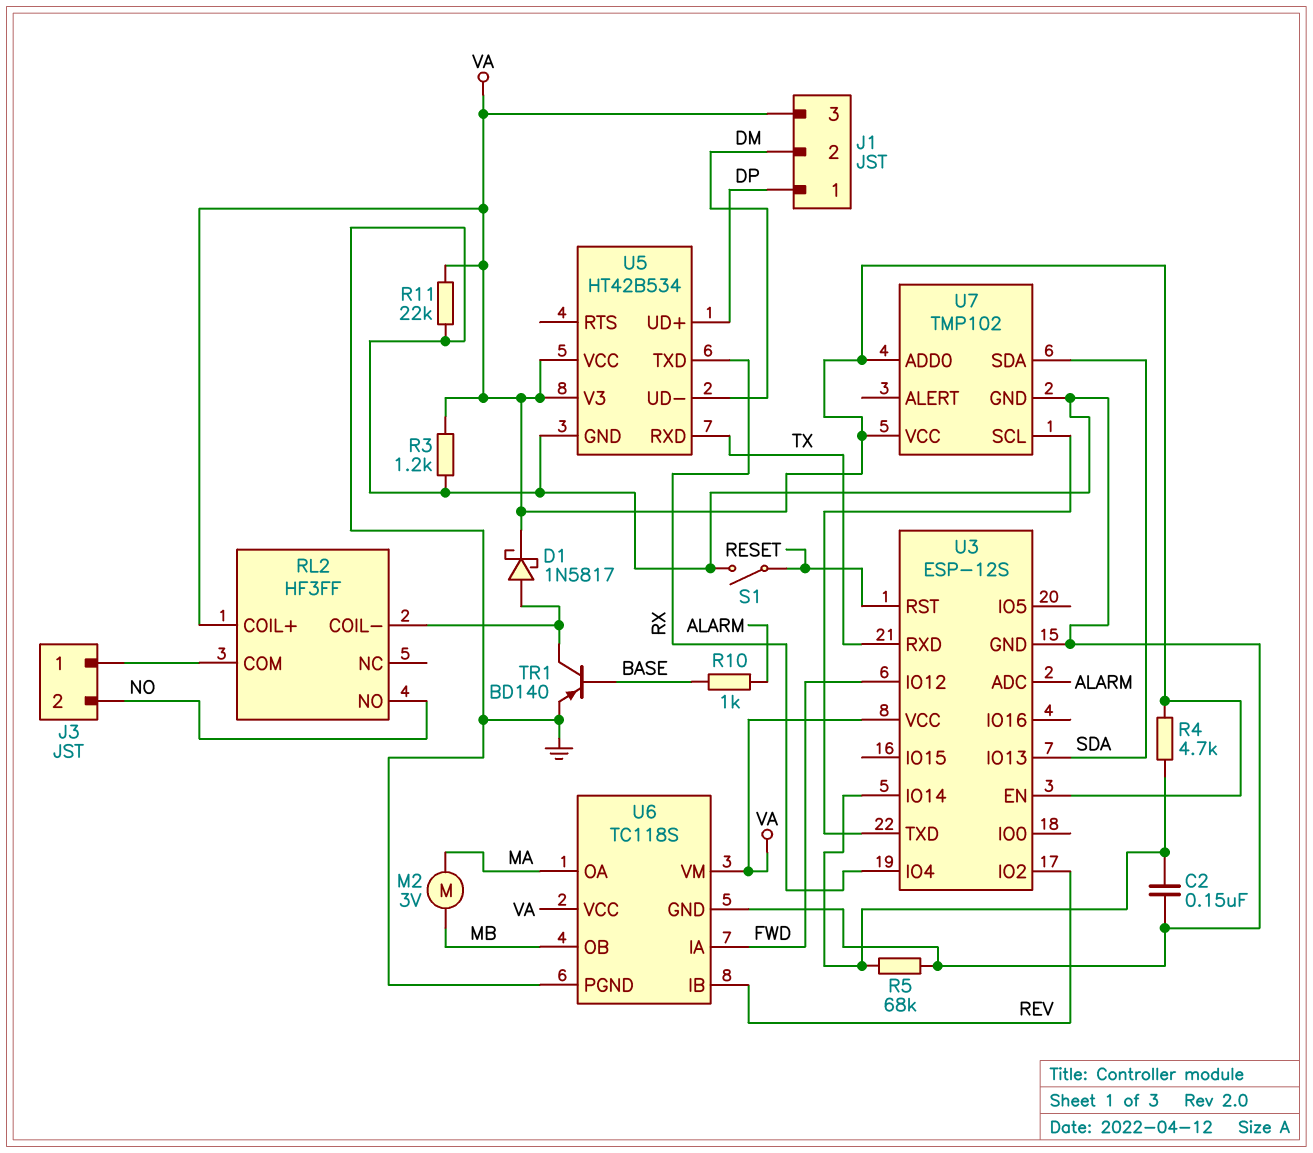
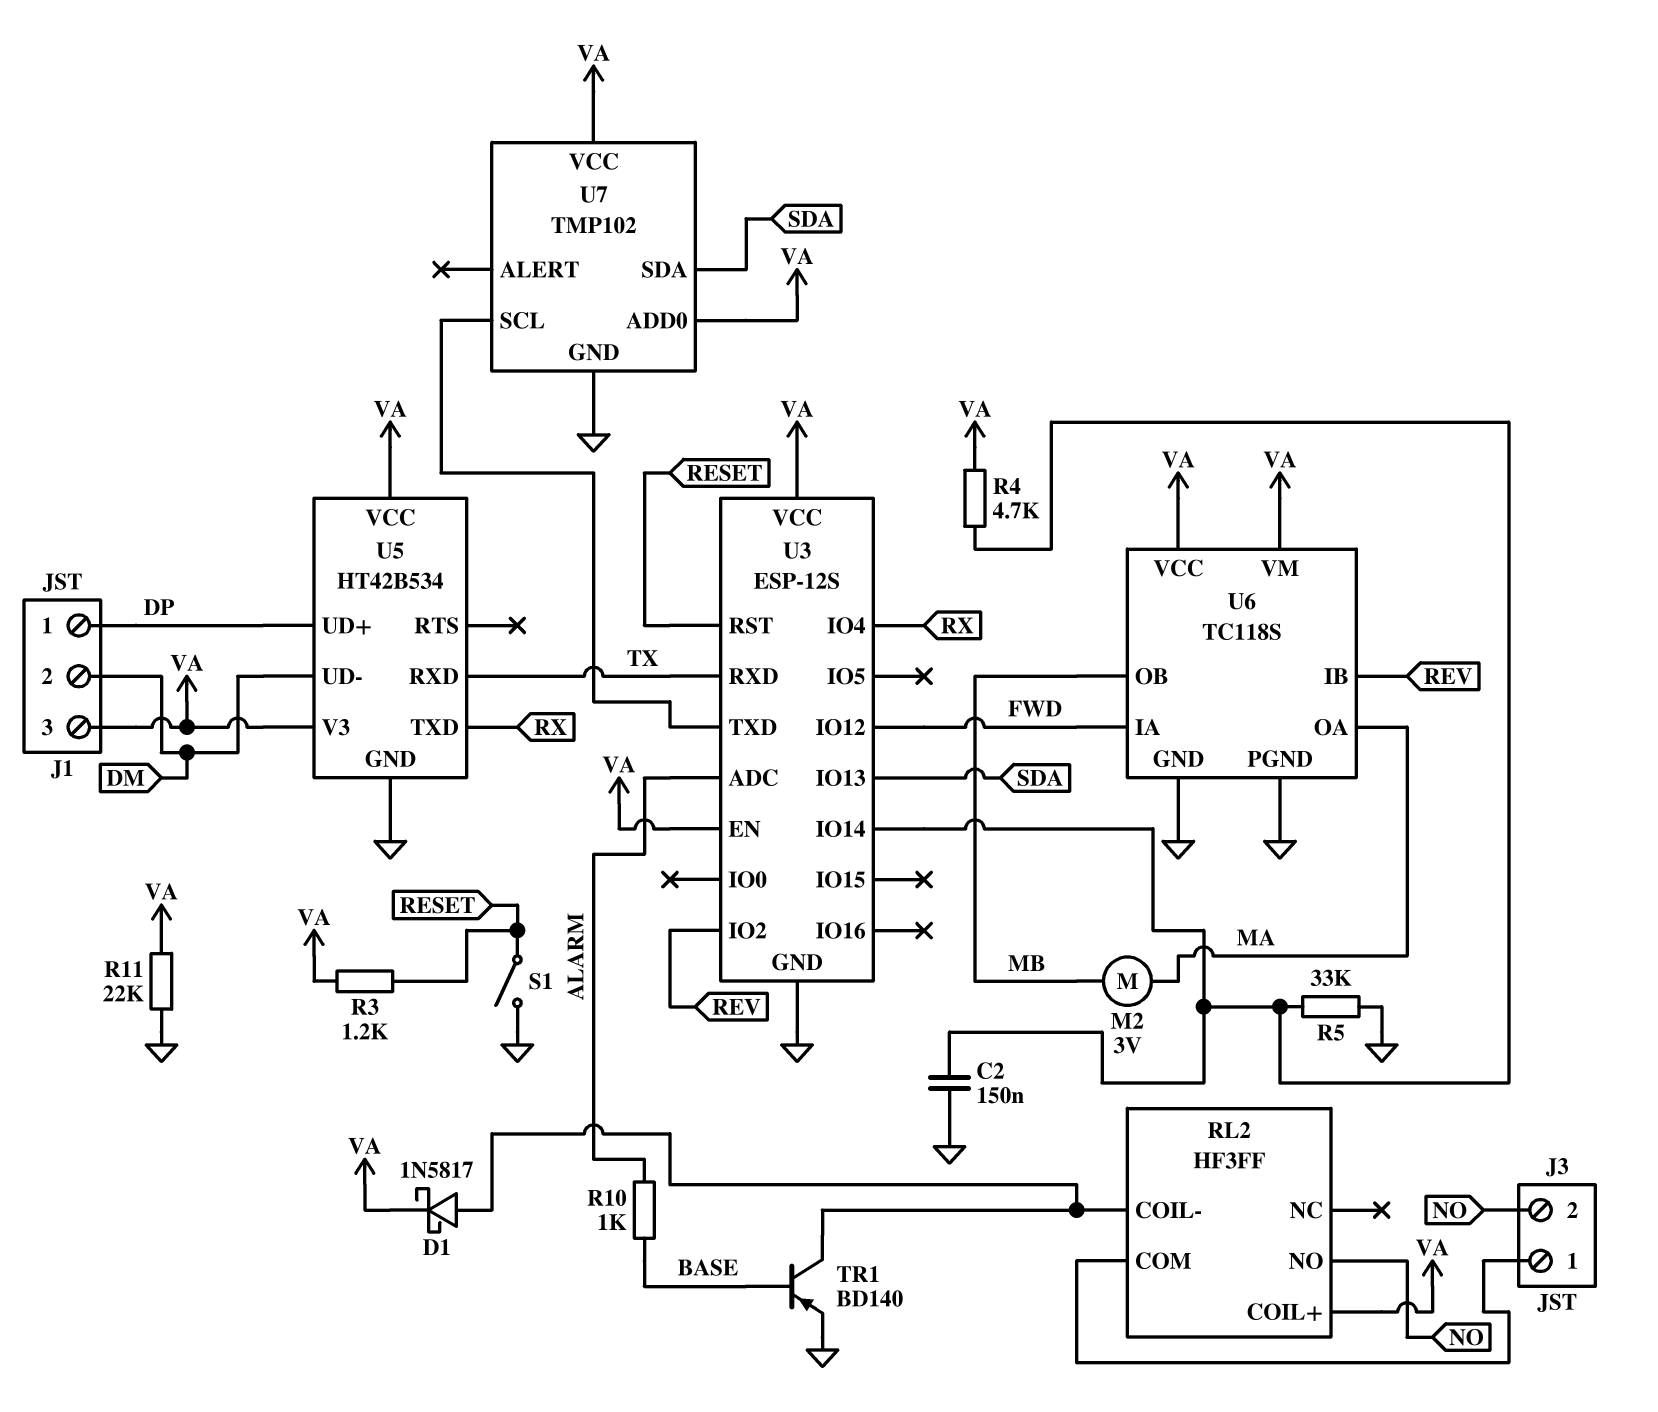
R3: 1.2k (GND, VA) -> 1.2k (RESET, VA)
R5: 68k (GND, U3/IO14) -> 33k (GND, U3/IO14)

